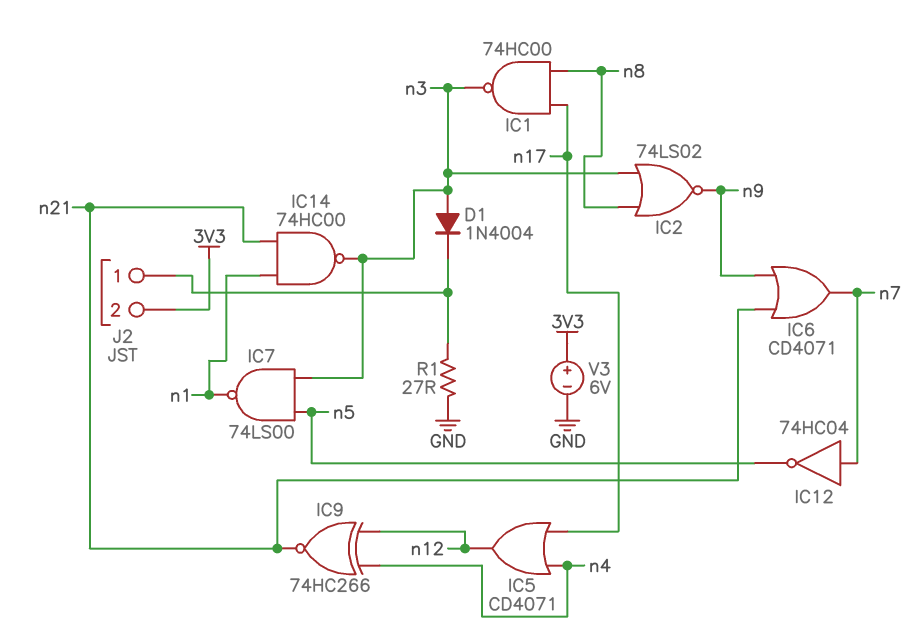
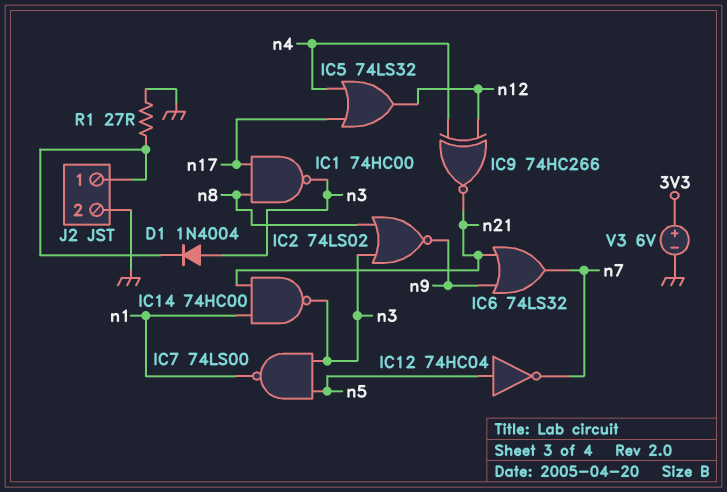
IC5: OR CD4071 (in n4, in n17, out n12) -> OR 74LS32 (in n4, in n17, out n12)
IC6: OR CD4071 (in n9, in n21, out n7) -> OR 74LS32 (in n9, in n21, out n7)
IC12: NOT 74HC04 (in n7, out n5) -> NOT 74HC04 (in n5, out n7)
J2 pin 2: 3V3 -> GND

